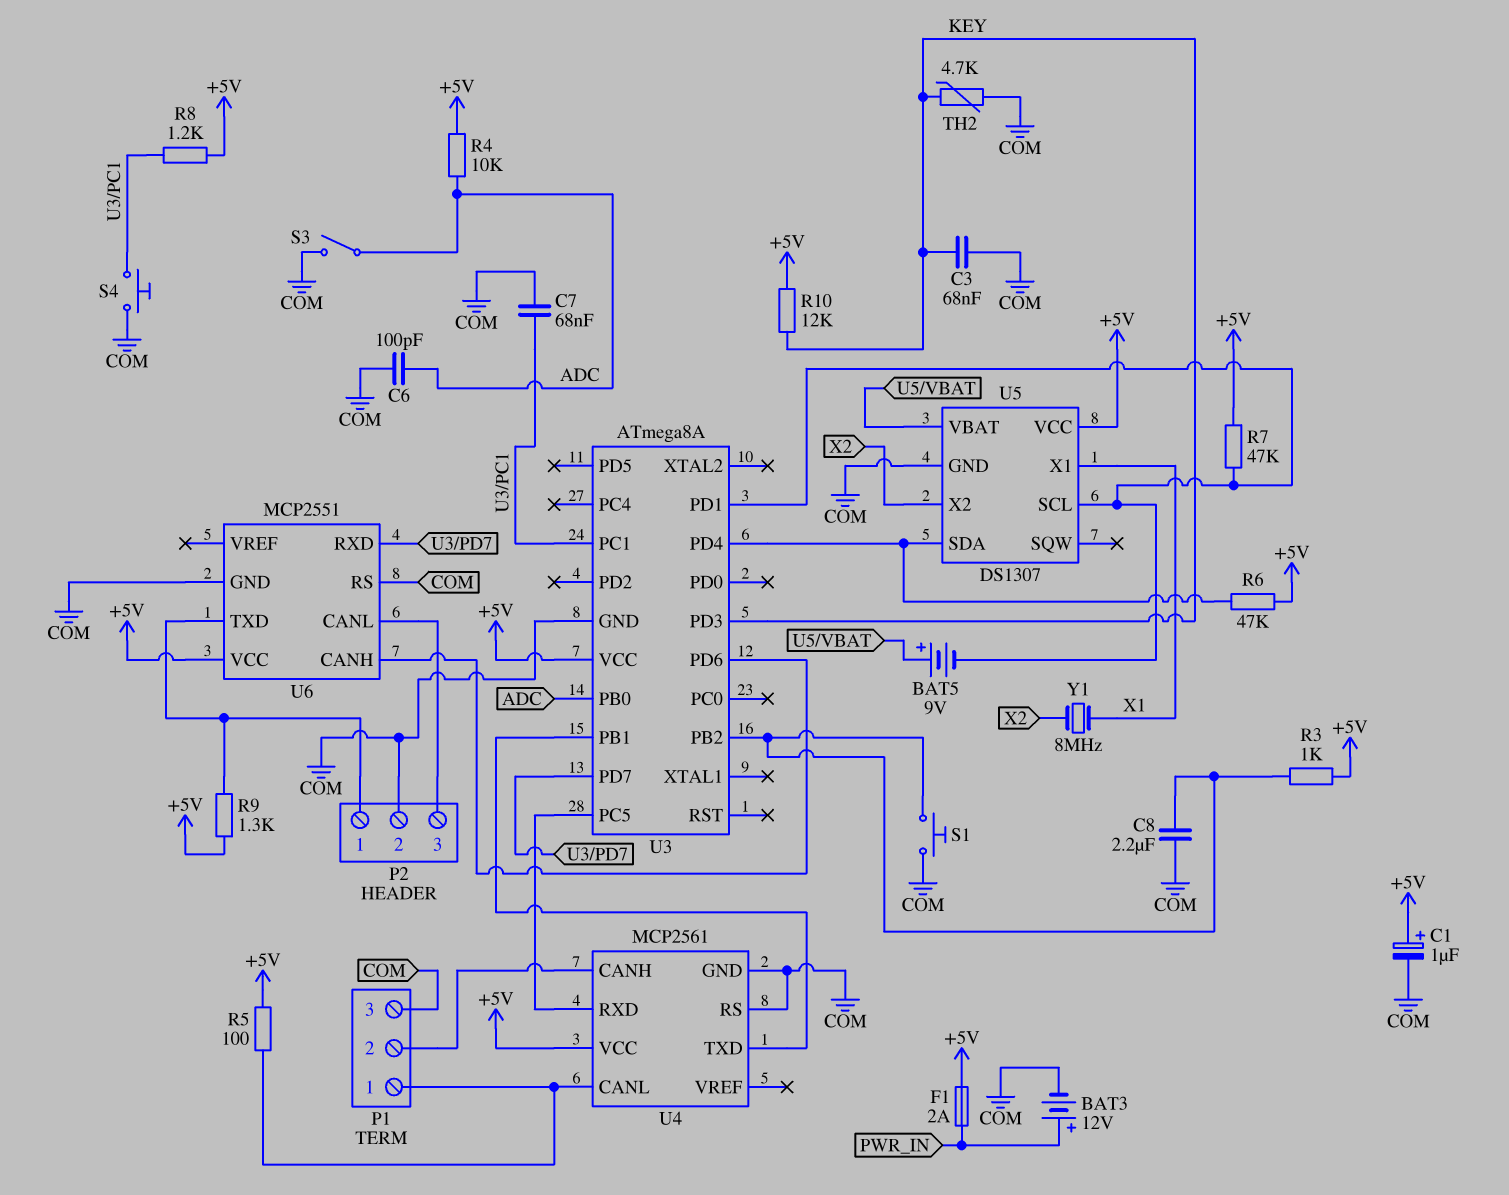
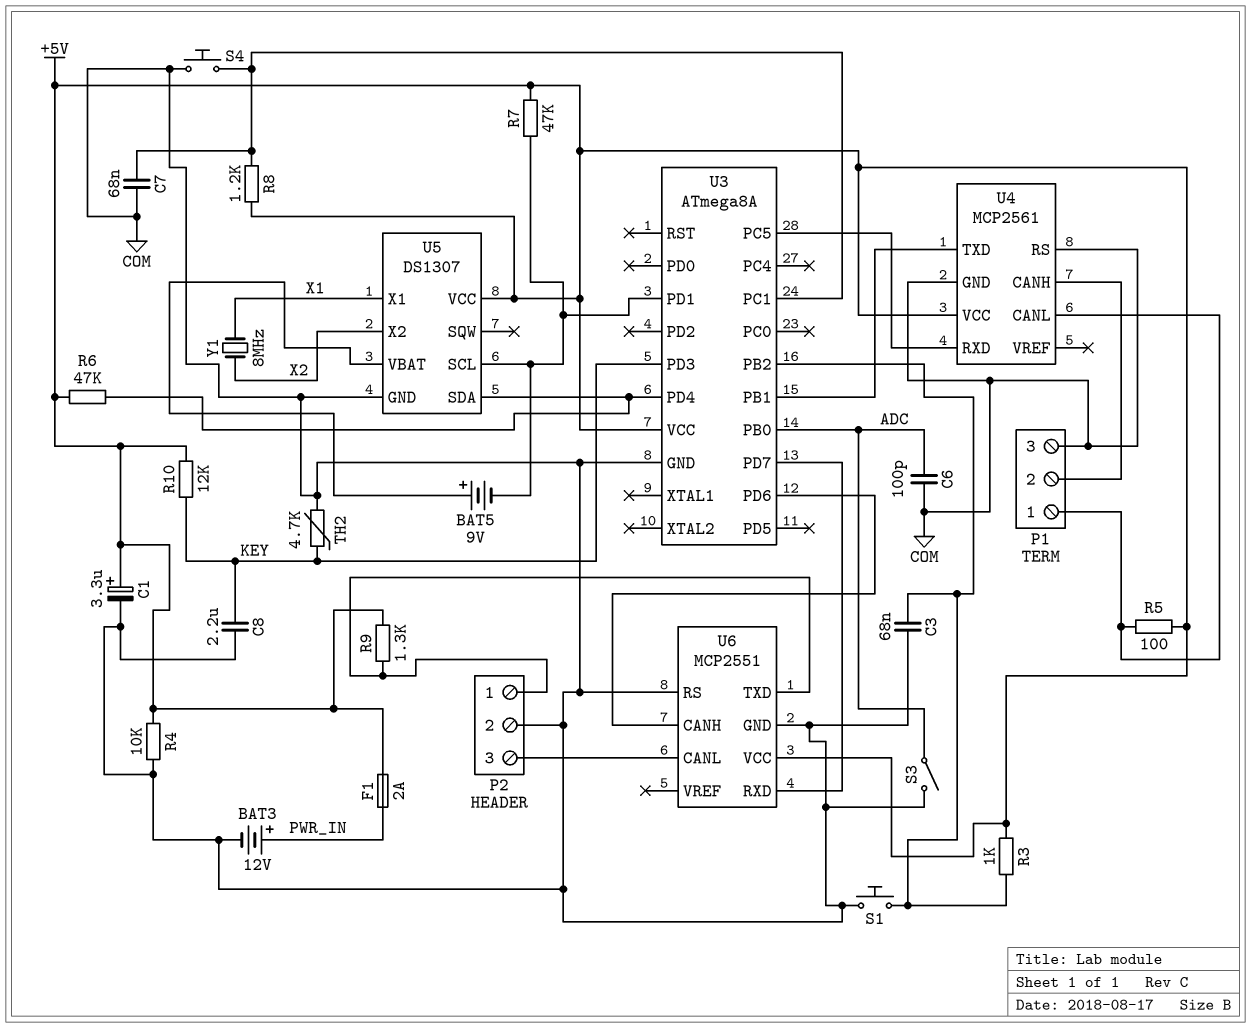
C1: 1uF (plus +5V, minus COM) -> 3.3uF (plus +5V, minus COM)
C3: 68nF (COM, KEY) -> 68nF (COM, U3/PB2)
C8: 2.2uF (COM, U3/PB2) -> 2.2uF (COM, KEY)
R4: 10k (+5V, ADC) -> 10k (+5V, COM)

